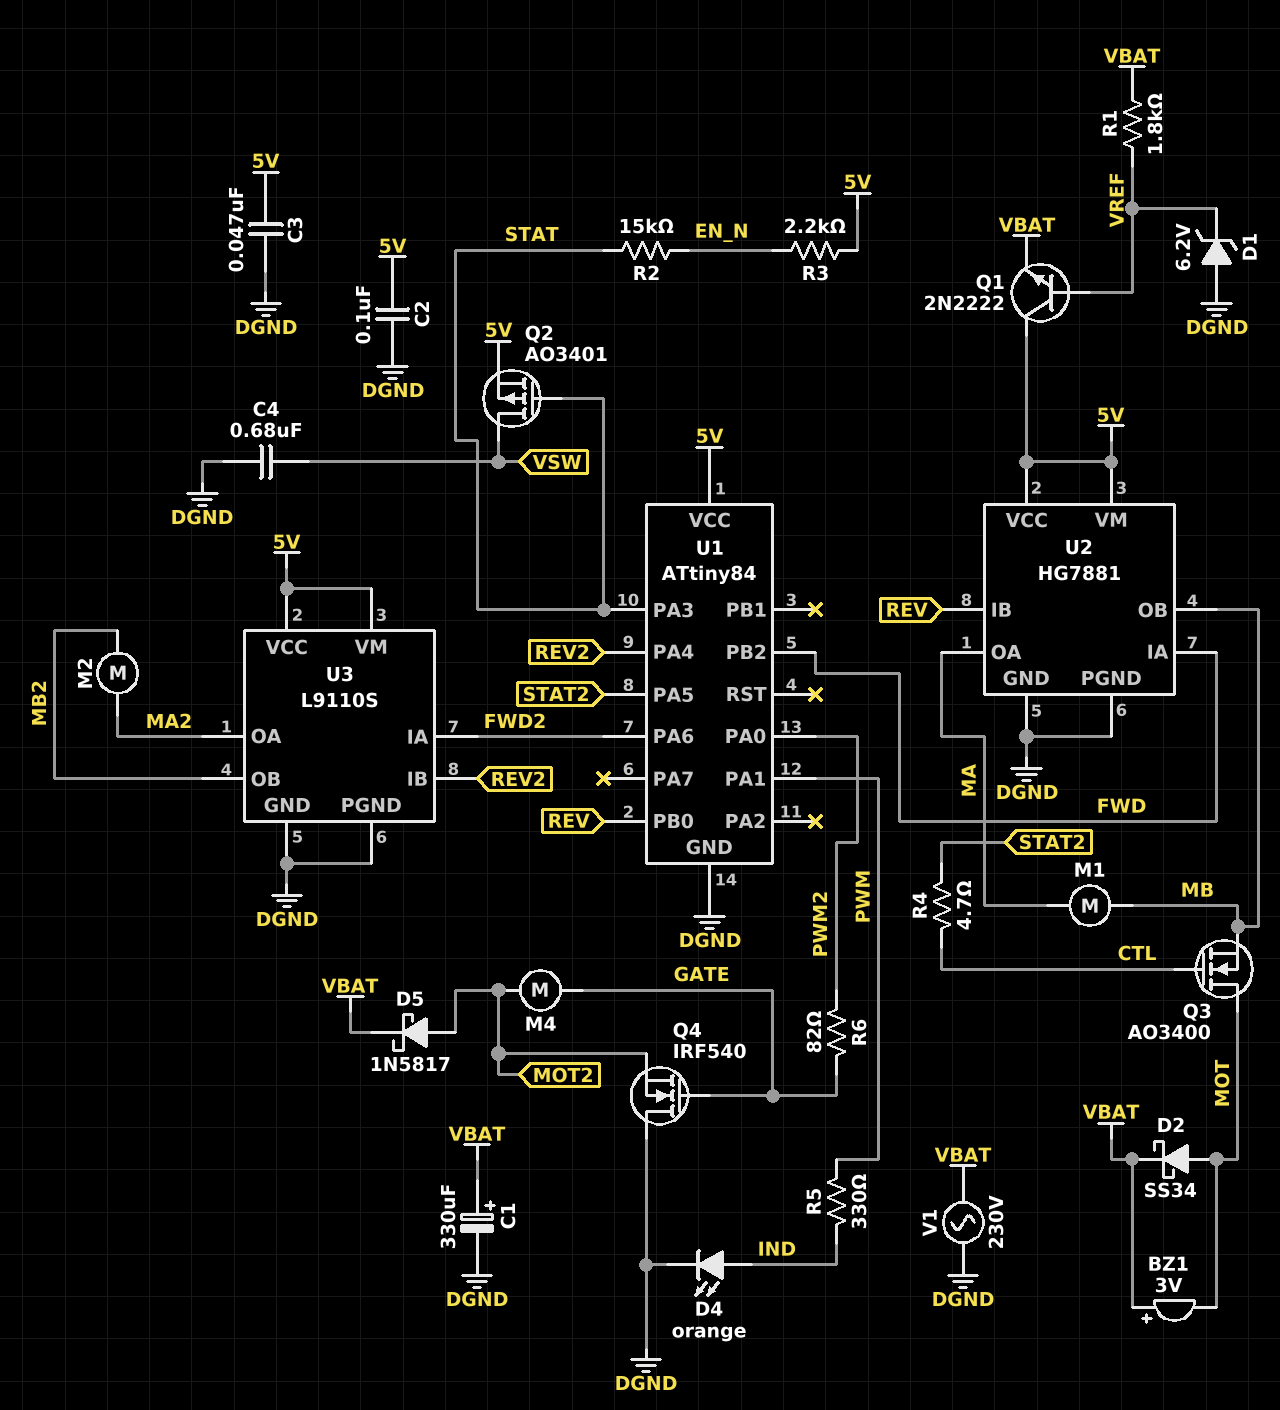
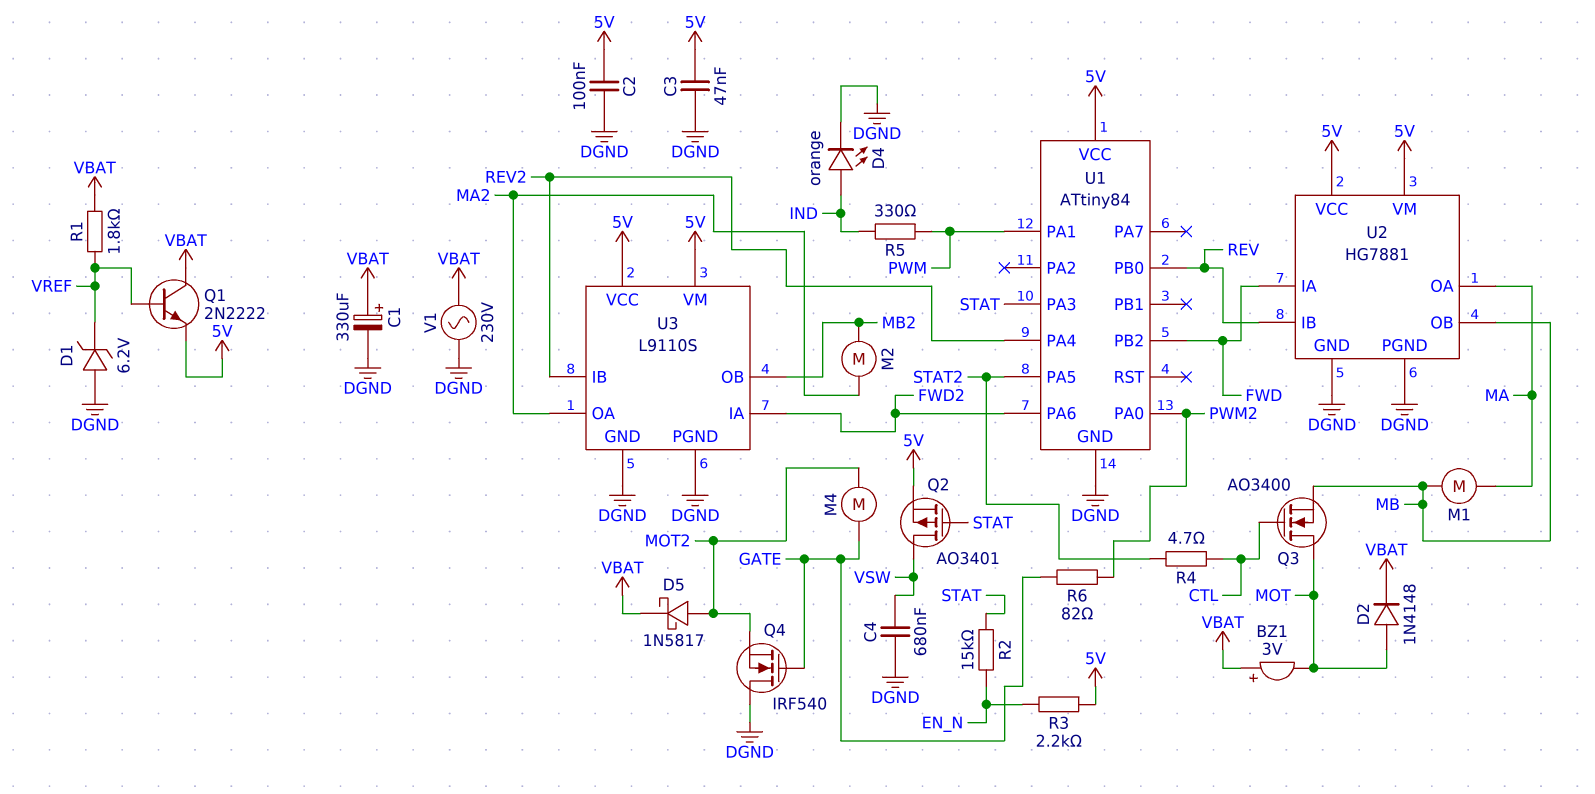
D2: schottky SS34 (A MOT, K VBAT) -> diode 1N4148 (A MOT, K VBAT)
Q1: NPN 2N2222 (B VREF, C 5V, E VBAT) -> NPN 2N2222 (B VREF, C VBAT, E 5V)

